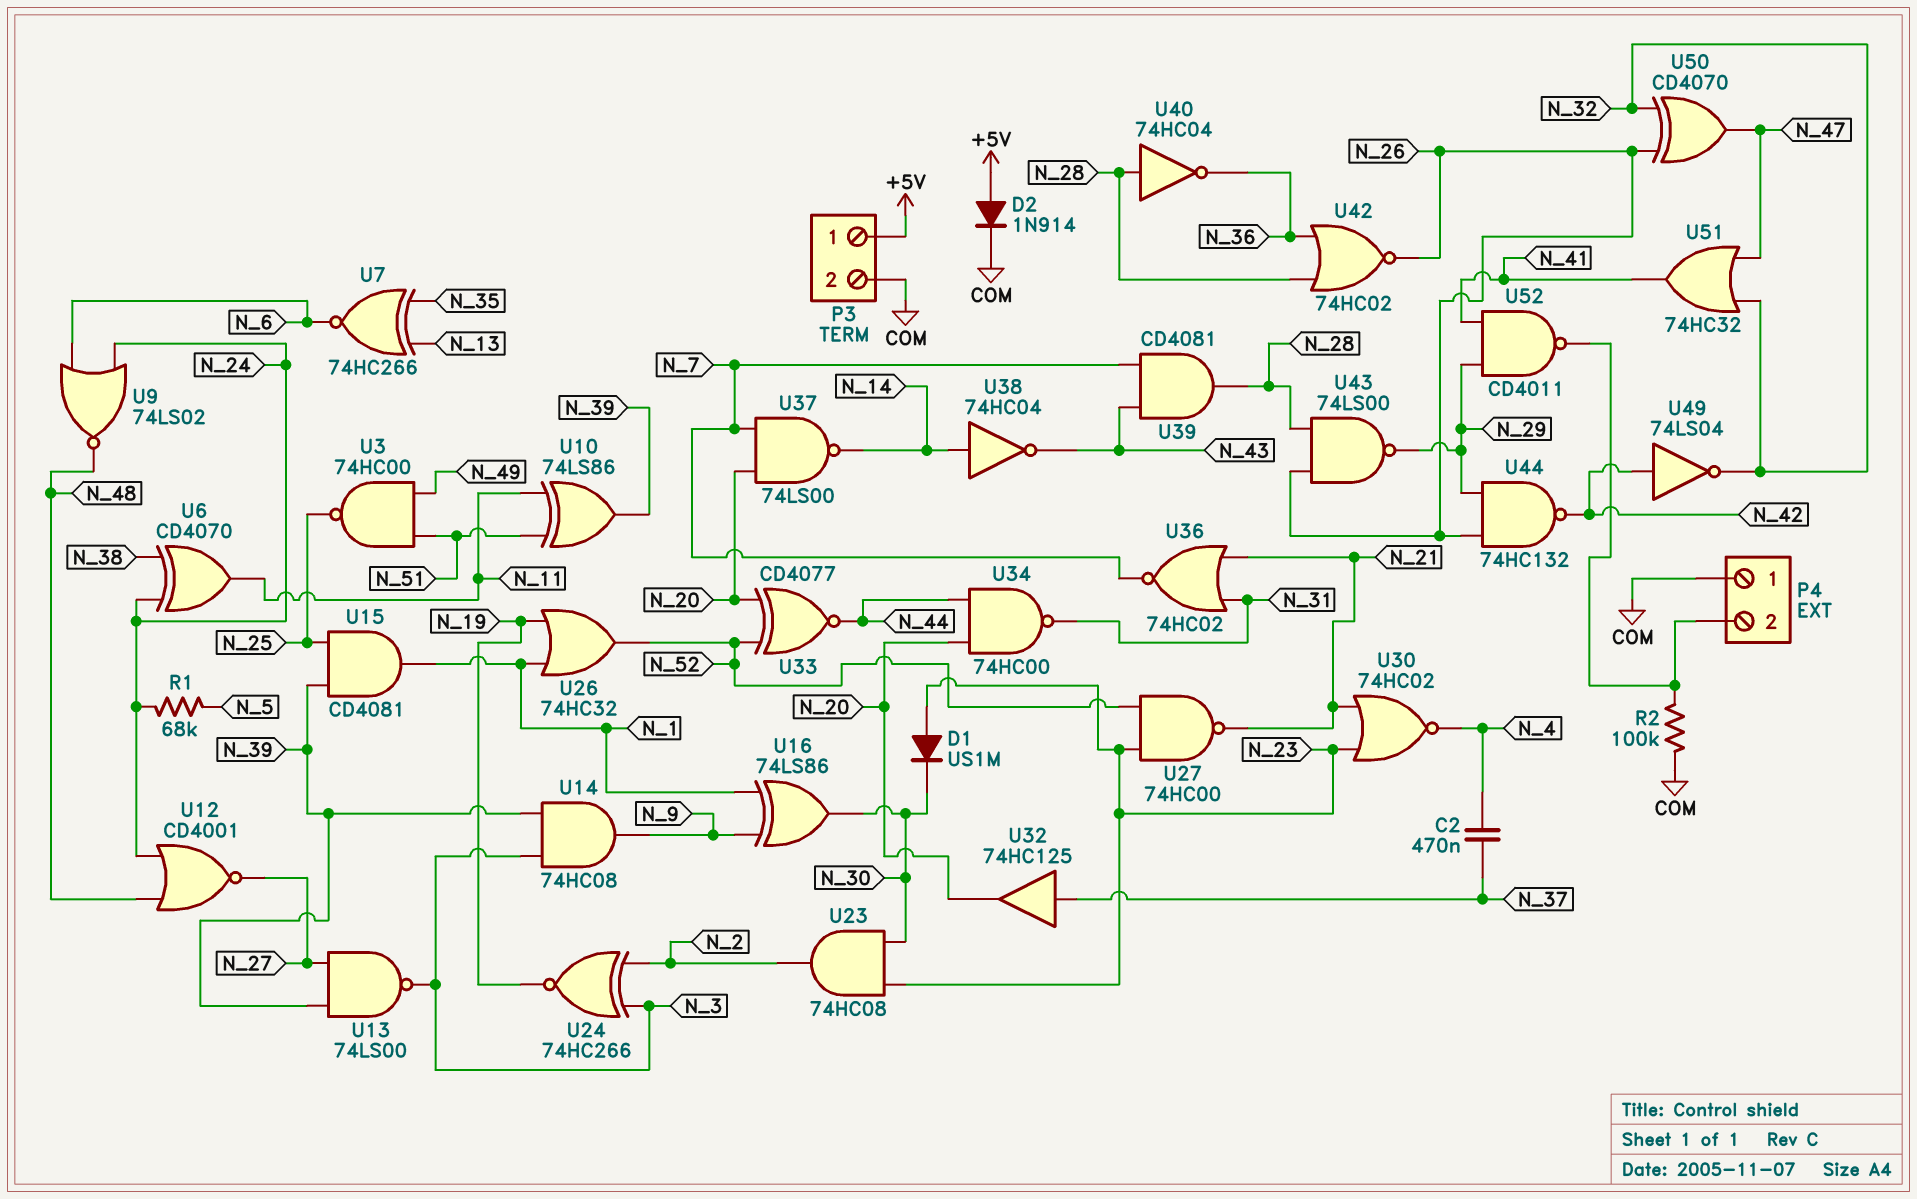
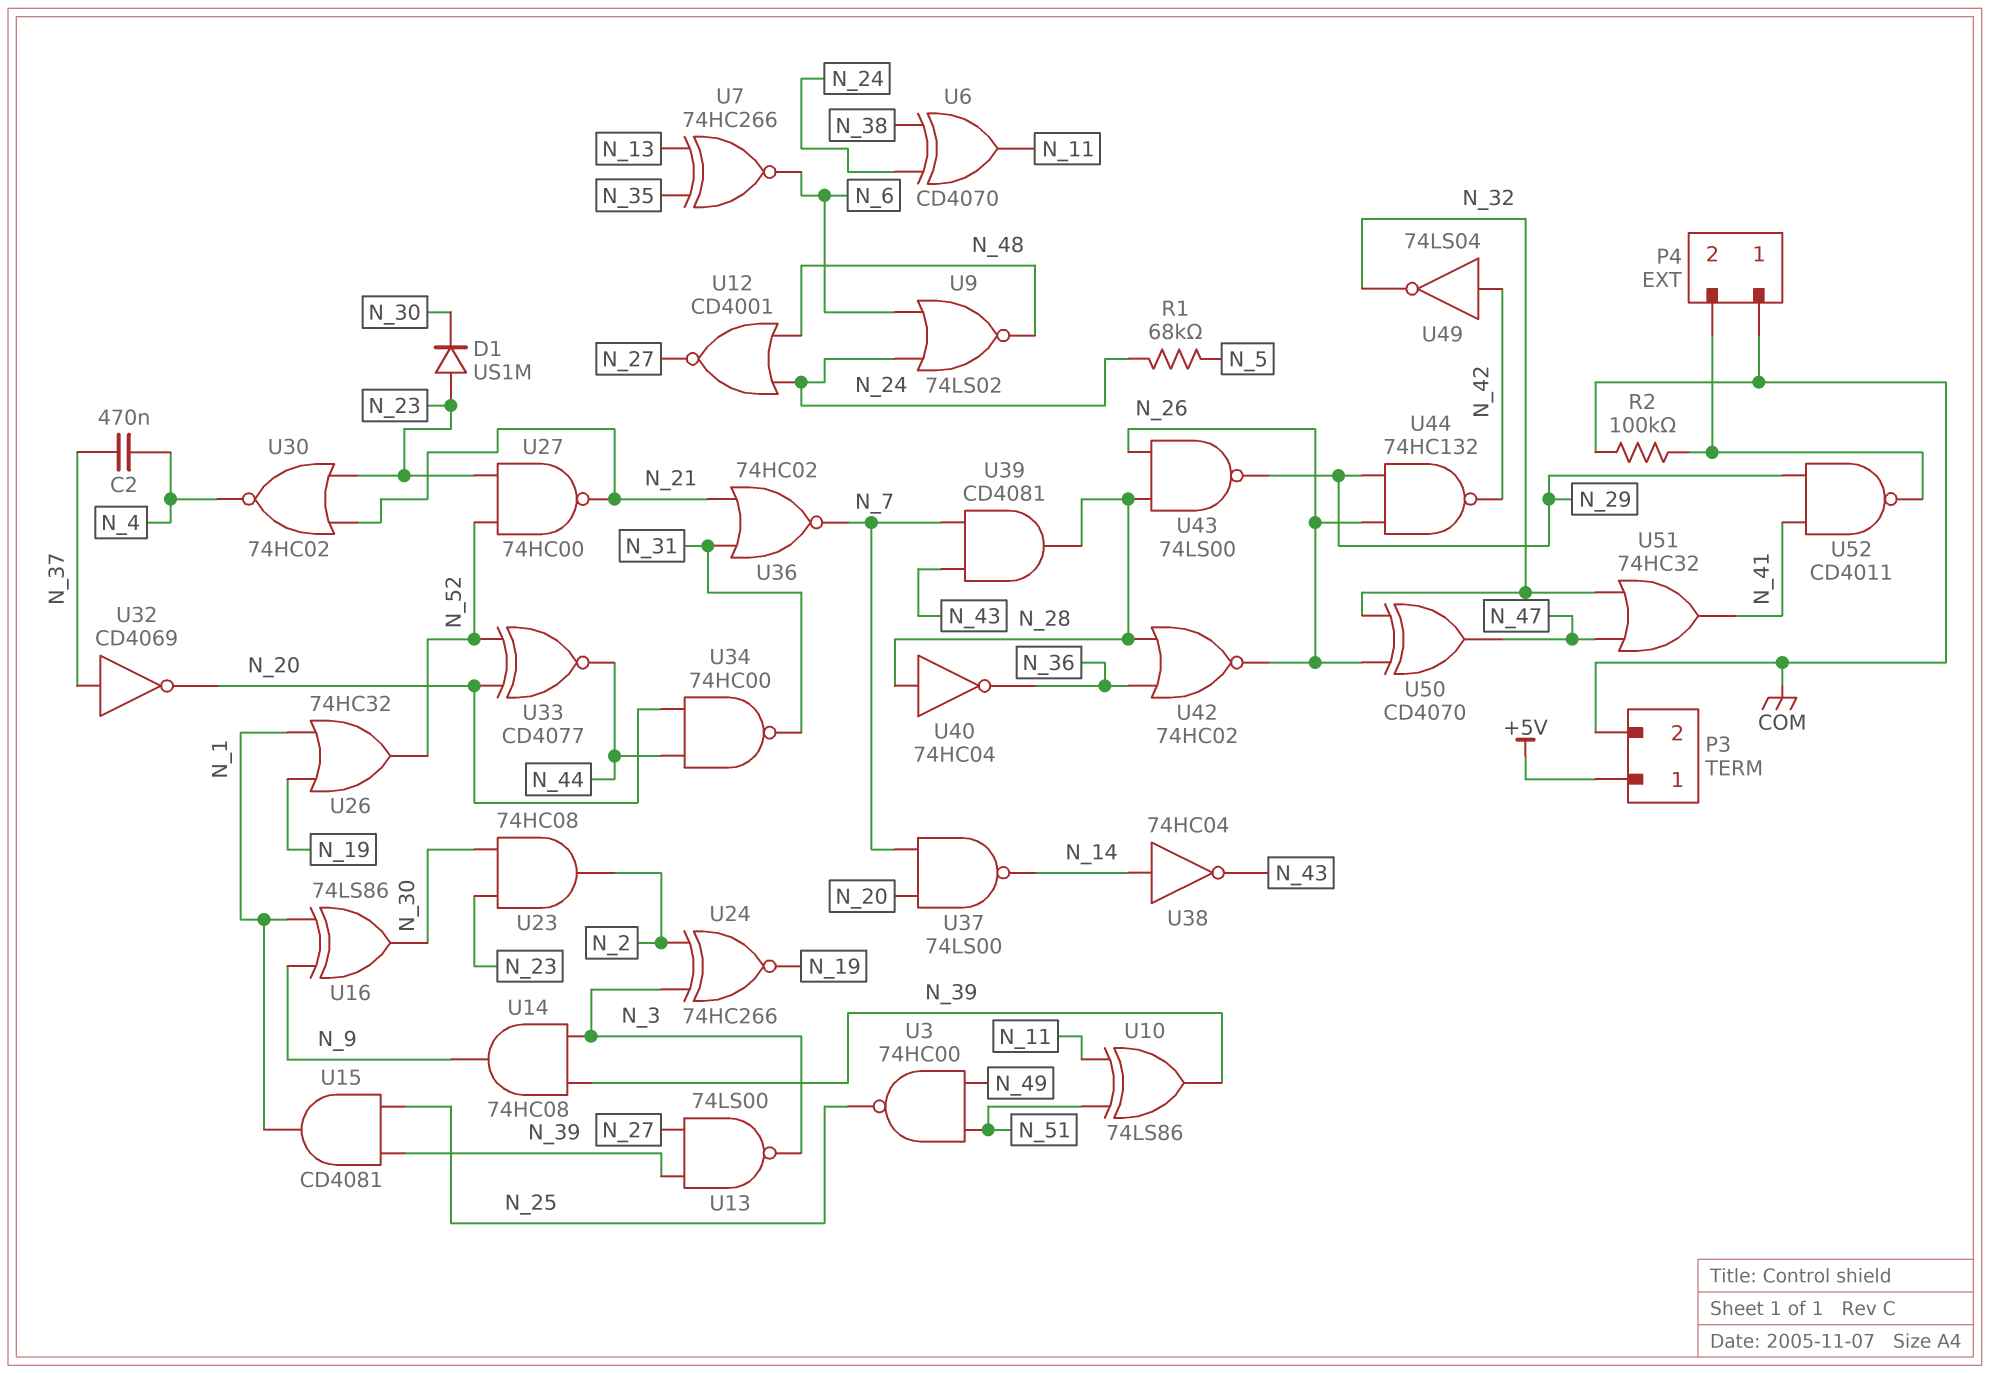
D2: diode 1N914 (A +5V, K COM) -> none
U32: buffer 74HC125 (in N_37, out N_20) -> NOT CD4069 (in N_37, out N_20)

